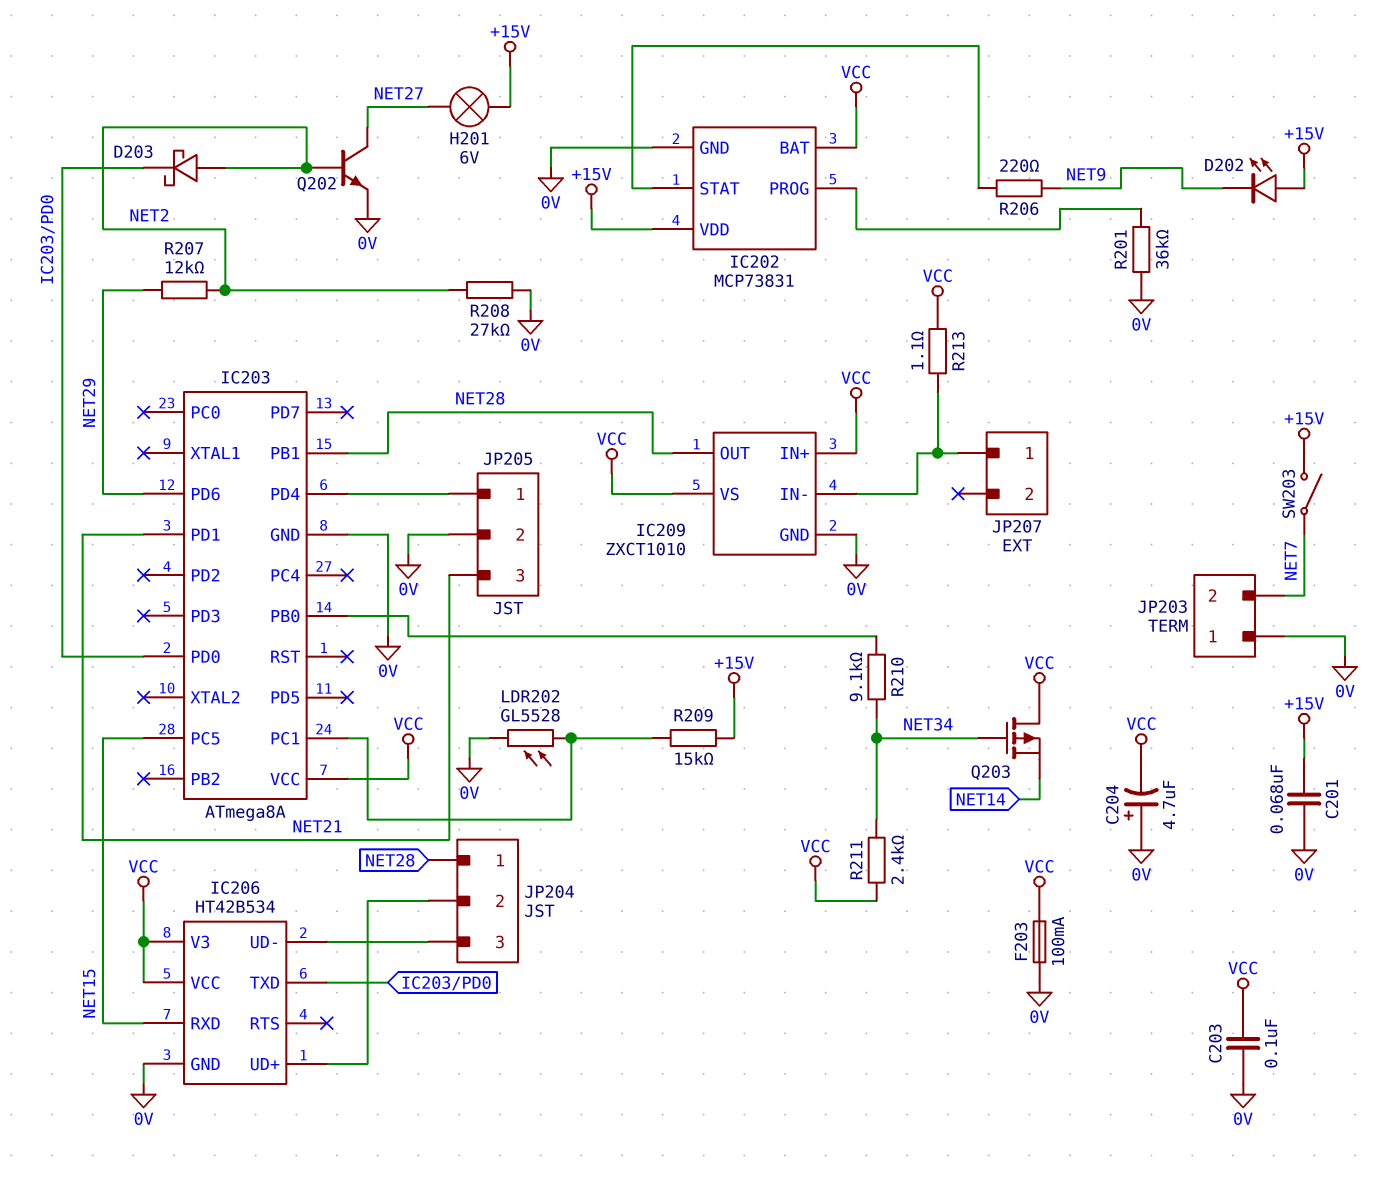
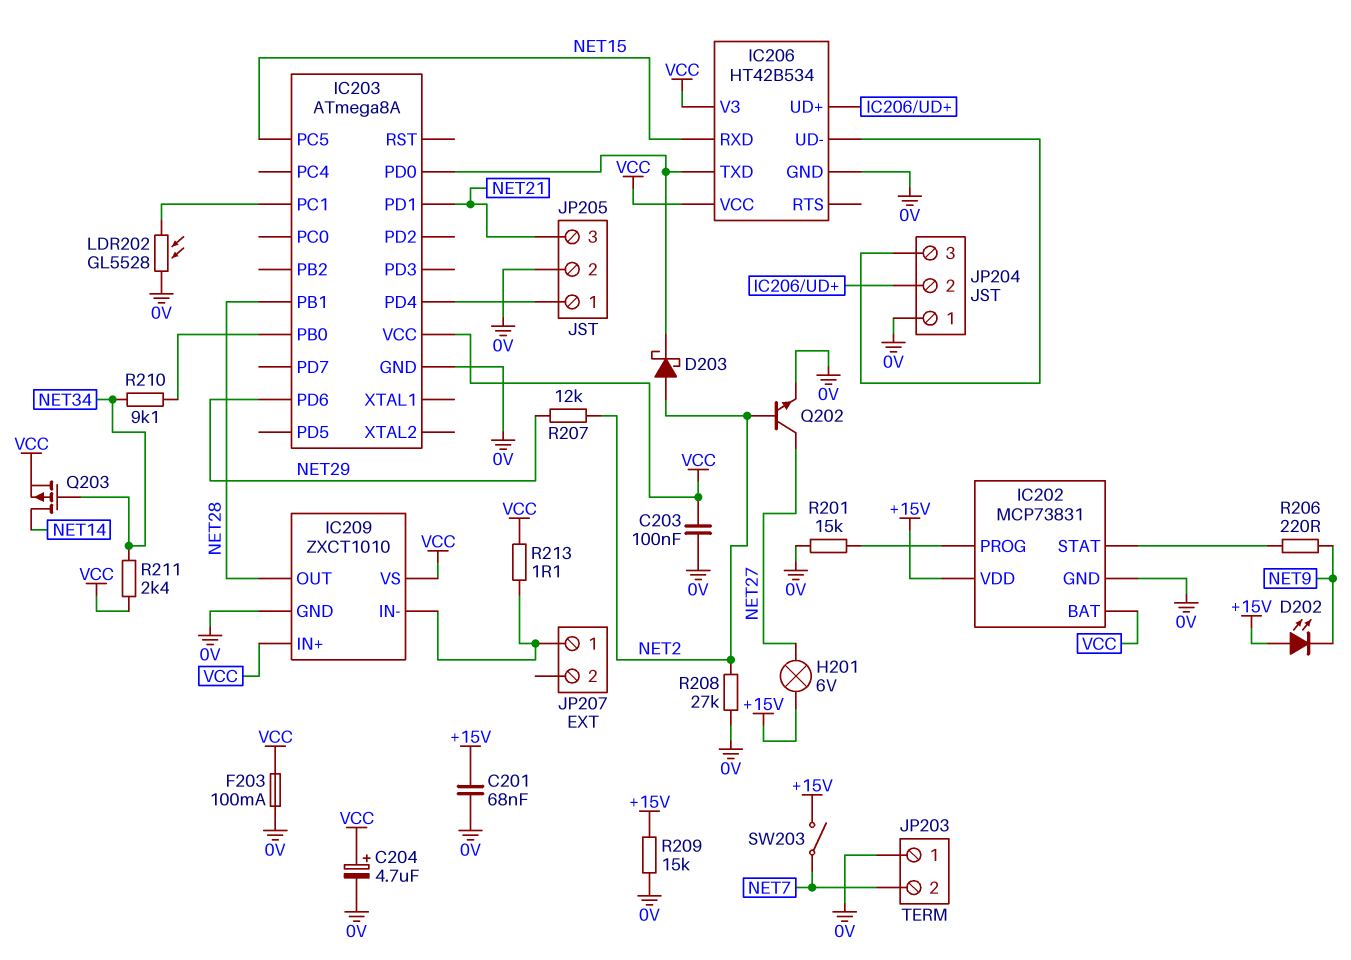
C204: 4.7uF (plus 0V, minus VCC) -> 4.7uF (plus VCC, minus 0V)
JP204 pin 1: NET28 -> 0V
Q203: PMOS (G NET34, D VCC, S NET14) -> PMOS (G NET34, D NET14, S VCC)
R201: 36k (0V, IC202/PROG) -> 15k (0V, IC202/PROG)
R209: 15k (+15V, IC203/PC1) -> 15k (+15V, 0V)

